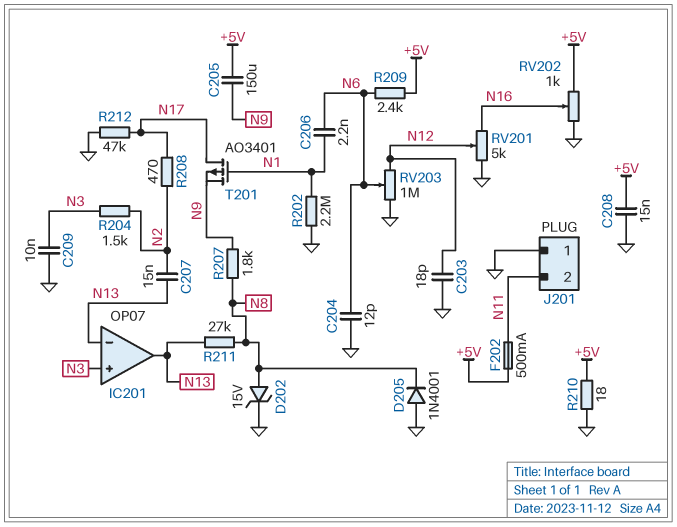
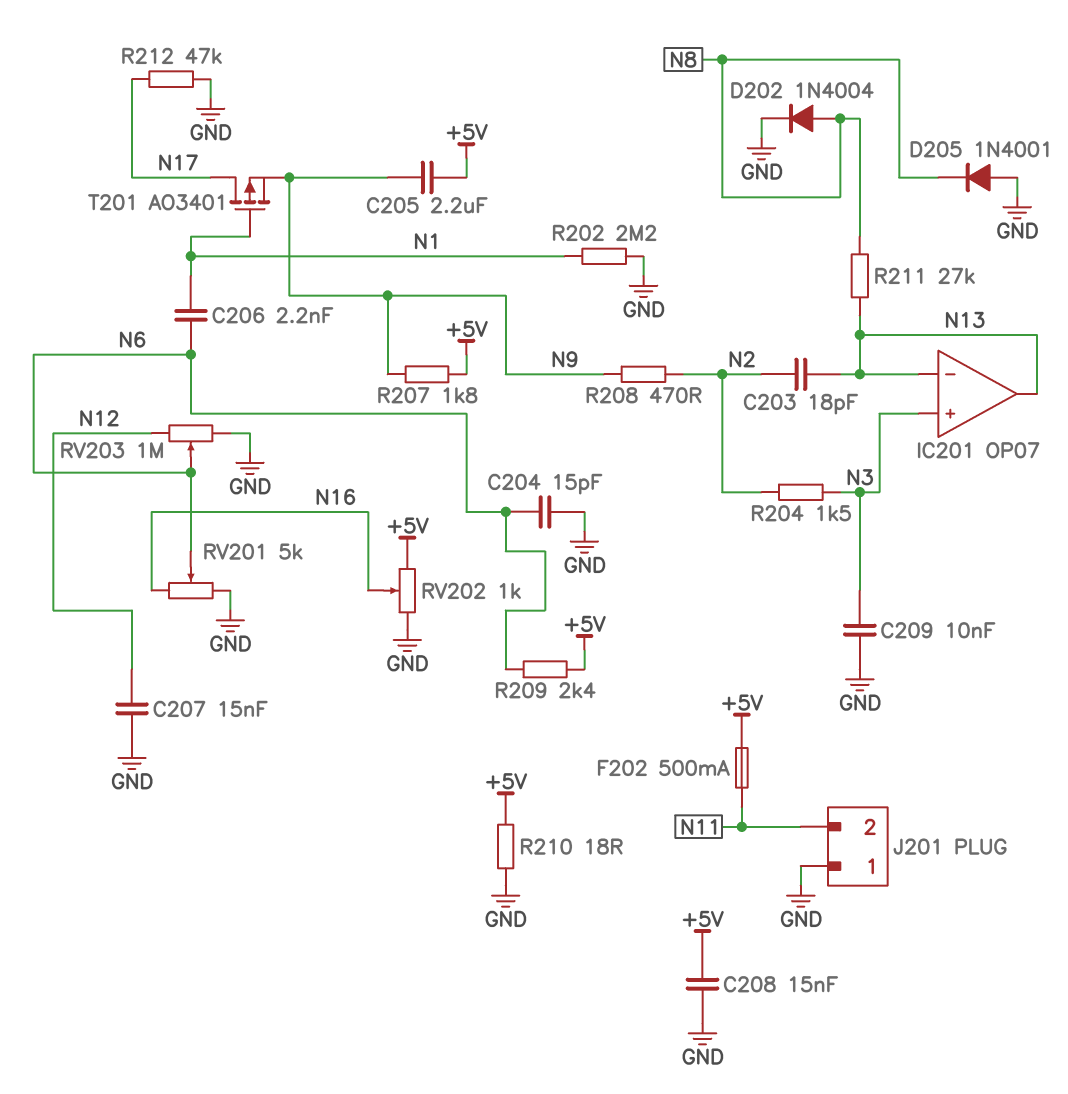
C203: 18pF (GND, N12) -> 18pF (N2, N13)
C204: 12pF (GND, N6) -> 15pF (GND, N6)
C205: 150uF (+5V, N9) -> 2.2uF (+5V, N9)
C207: 15nF (N2, N13) -> 15nF (GND, N12)
D202: zener 15V (A N8, K GND) -> diode 1N4004 (A N8, K GND)
R207: 1.8k (N8, N9) -> 1.8k (+5V, N9)
R208: 470 (N2, N17) -> 470 (N2, N9)
RV201: 5k (GND, N16, wiper N12) -> 5k (GND, N16, wiper N6)

